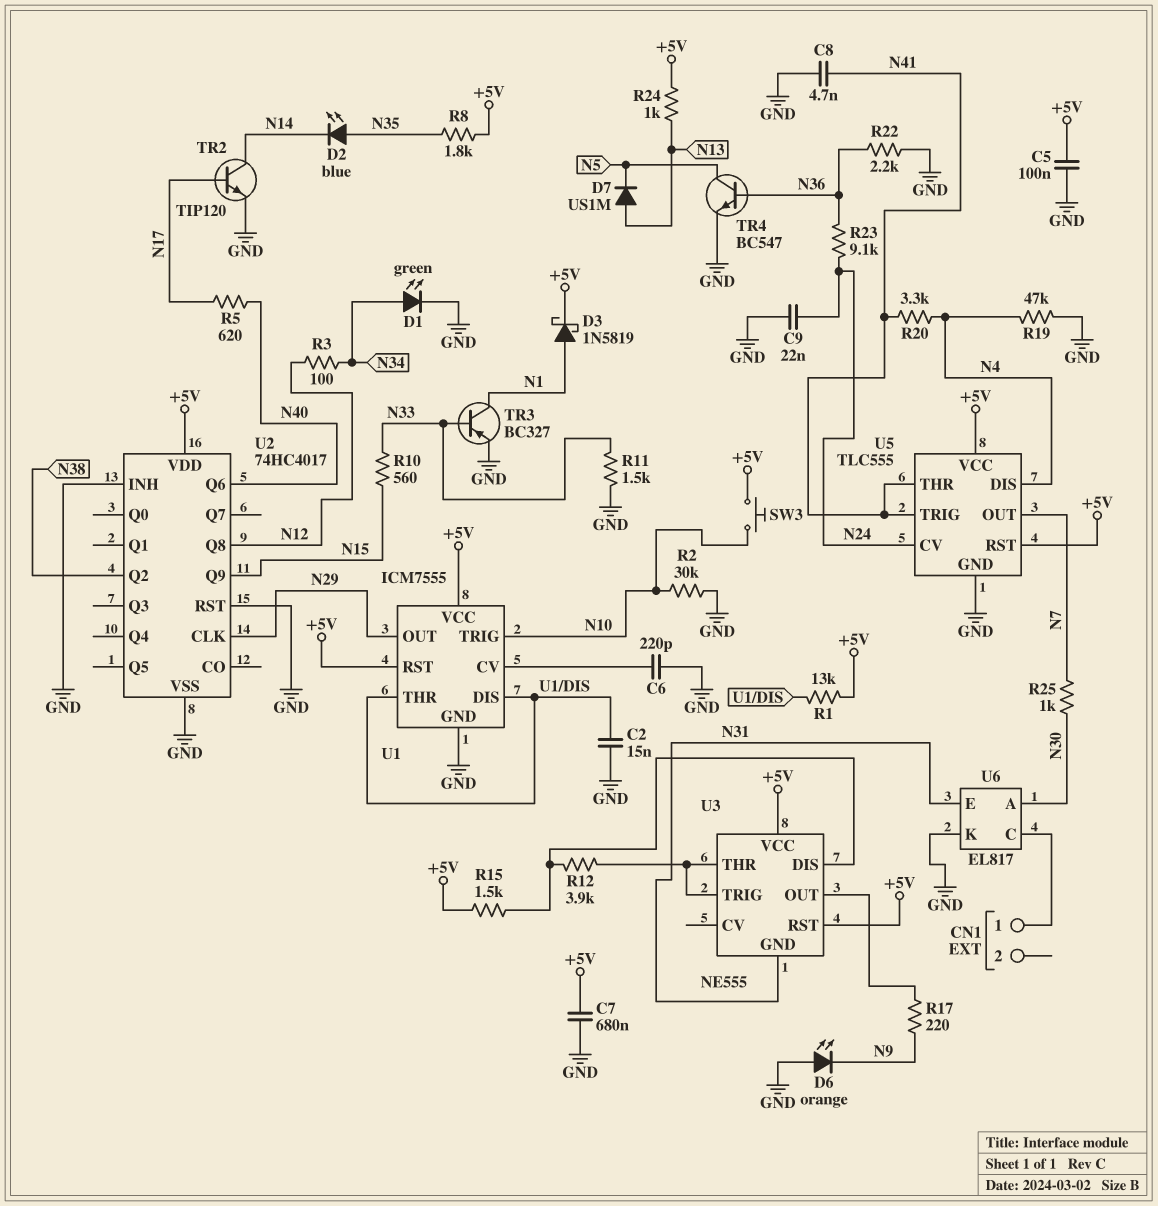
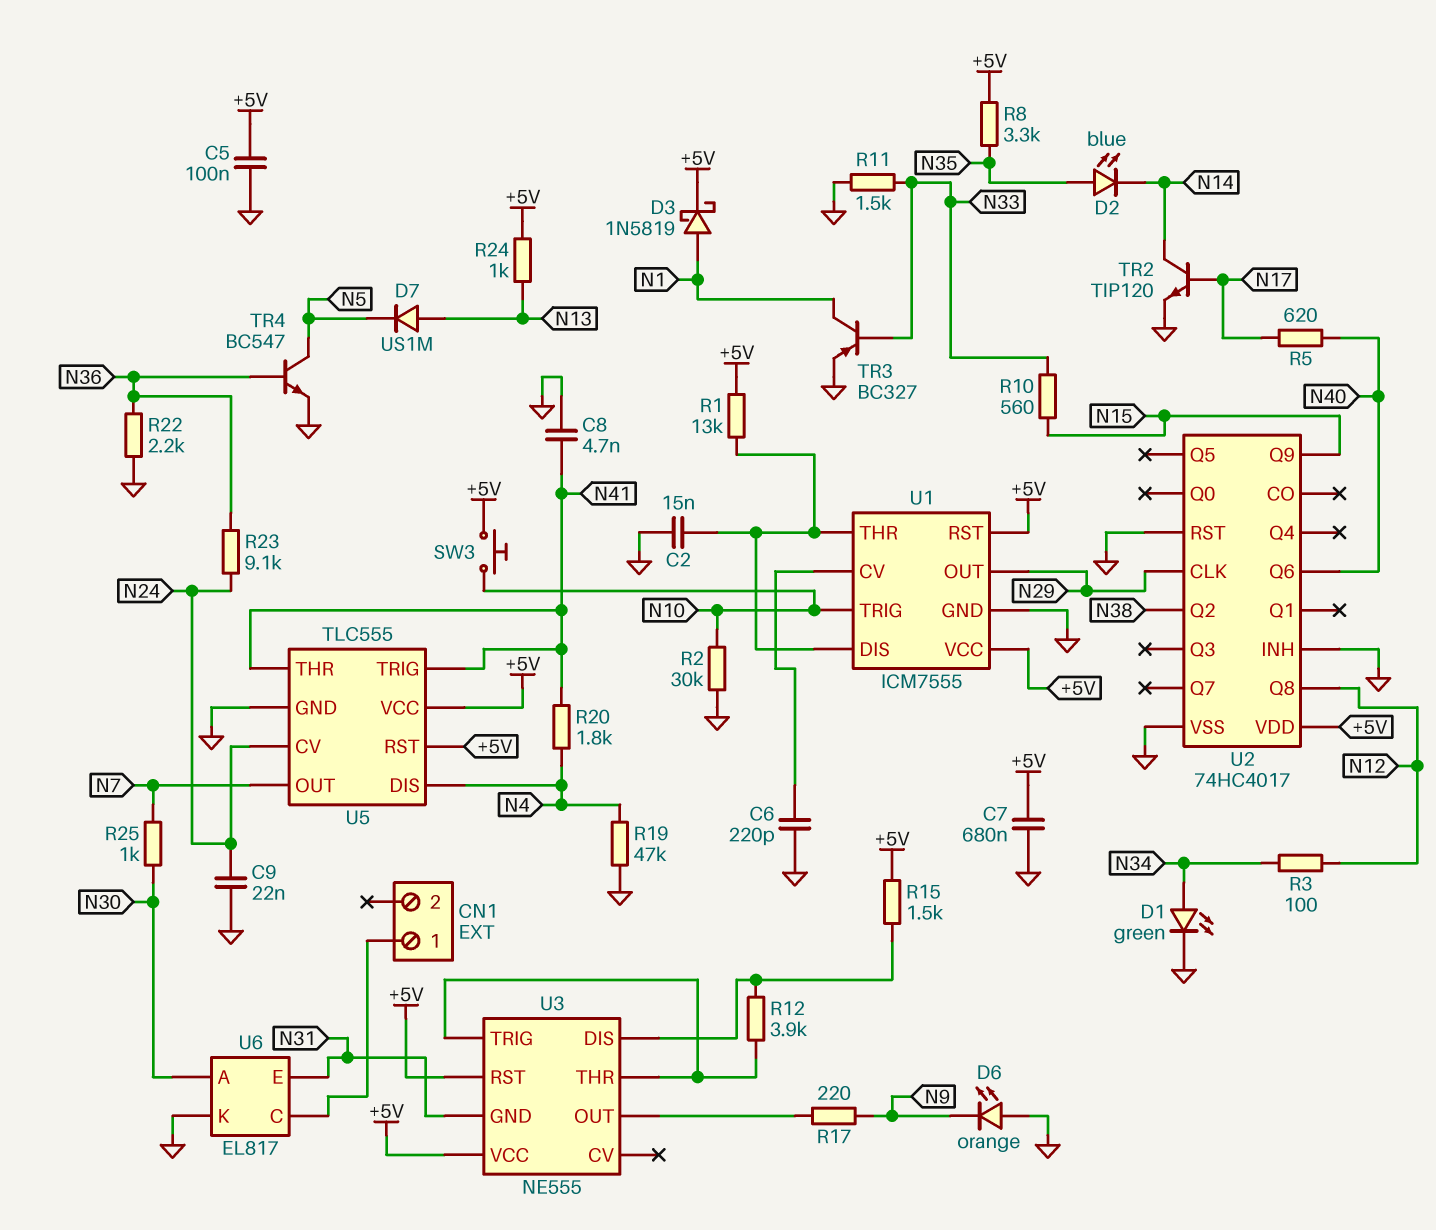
R8: 1.8k (+5V, N35) -> 3.3k (+5V, N35)
R20: 3.3k (N4, N41) -> 1.8k (N4, N41)

